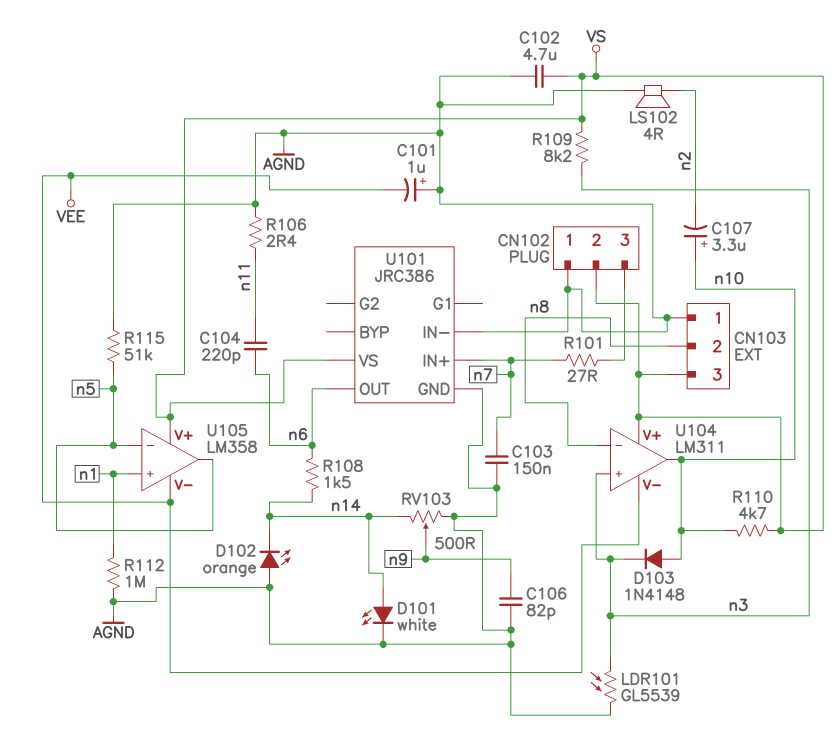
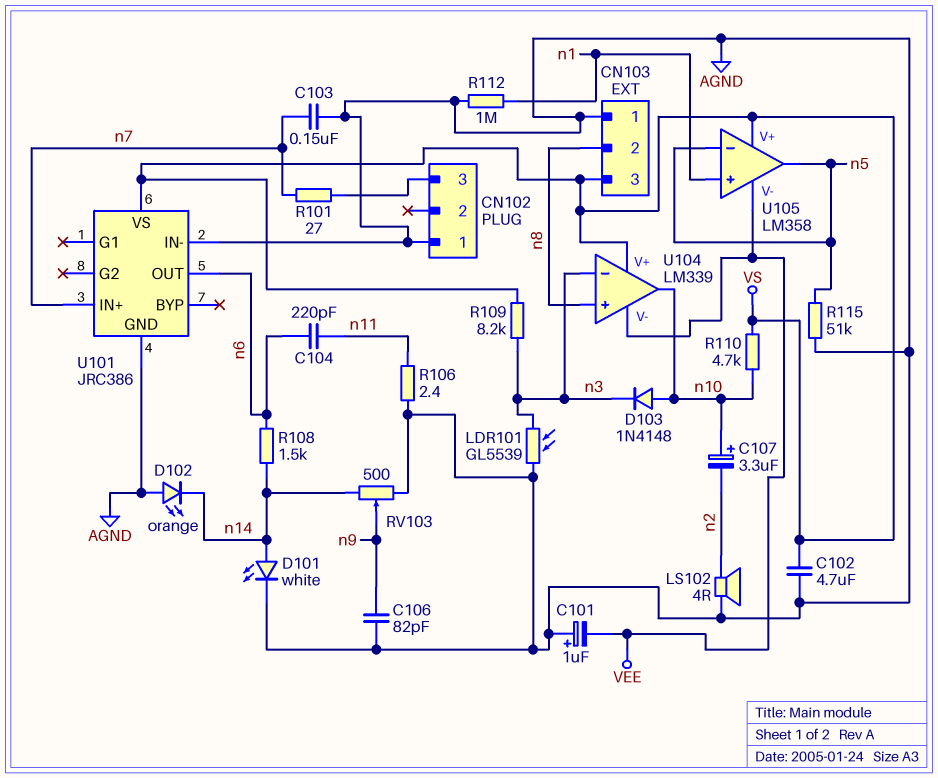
CN102 pin 2: VS -> none
U104: LM311 -> LM339
U104 pin in+: n3 -> n8
U104 pin in-: n8 -> n3

